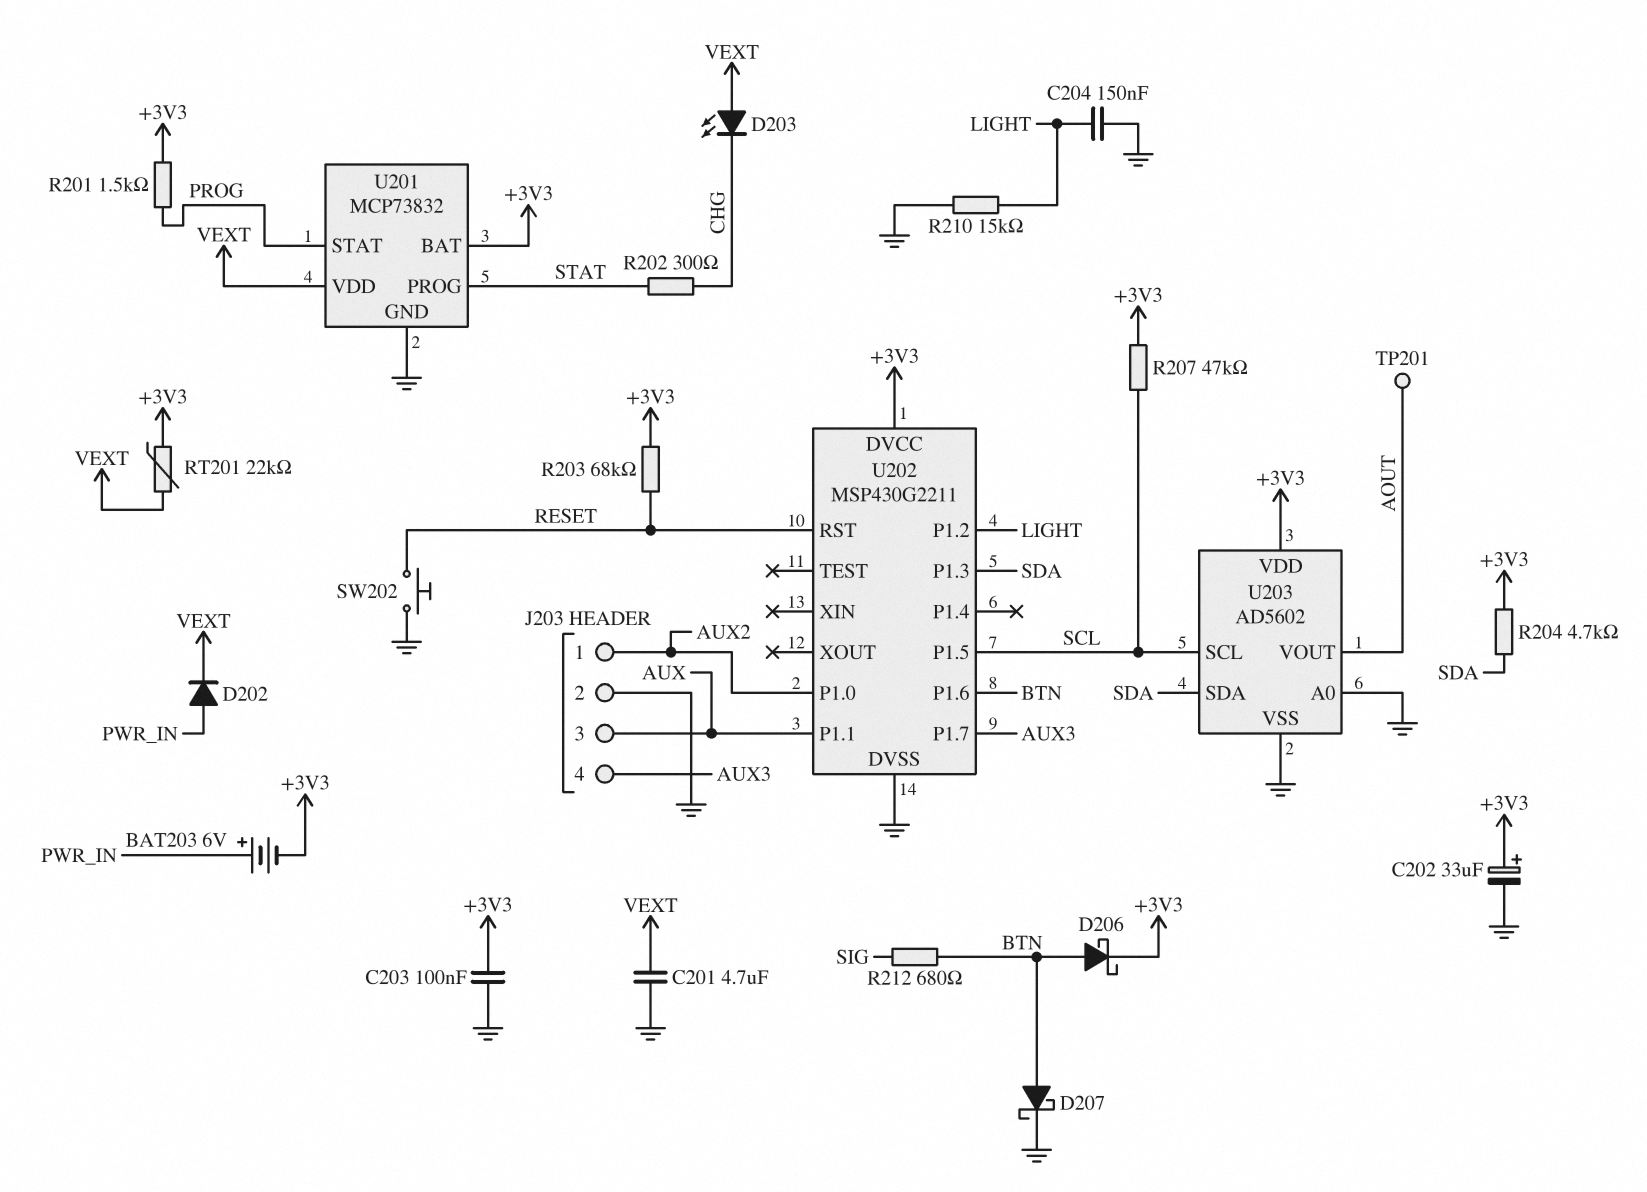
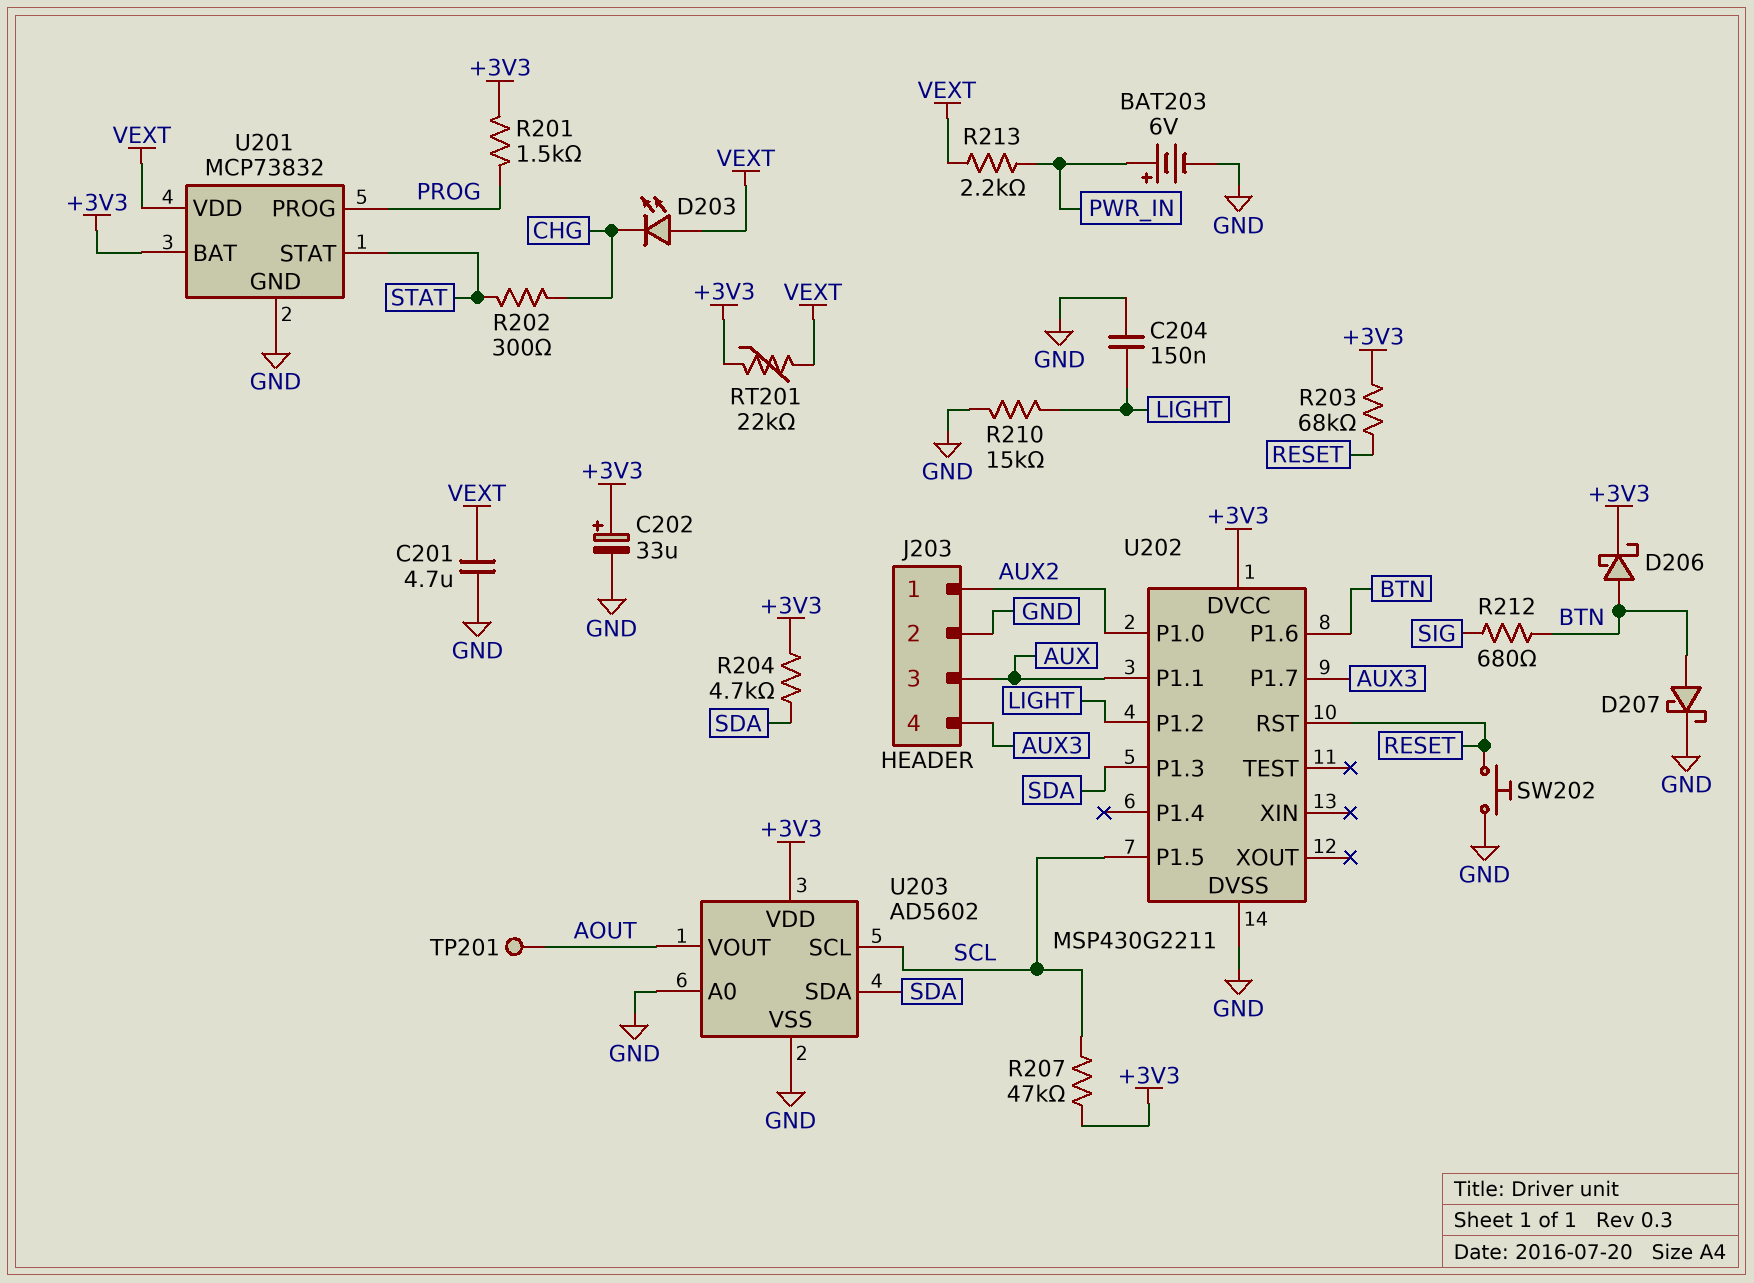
BAT203: 6V (plus PWR_IN, minus +3V3) -> 6V (plus PWR_IN, minus GND)
C203: 100nF (+3V3, GND) -> none
D202: diode (A PWR_IN, K VEXT) -> none
R213: none -> 2.2k (PWR_IN, VEXT)
U201 pin PROG: STAT -> PROG
U201 pin STAT: PROG -> STAT

